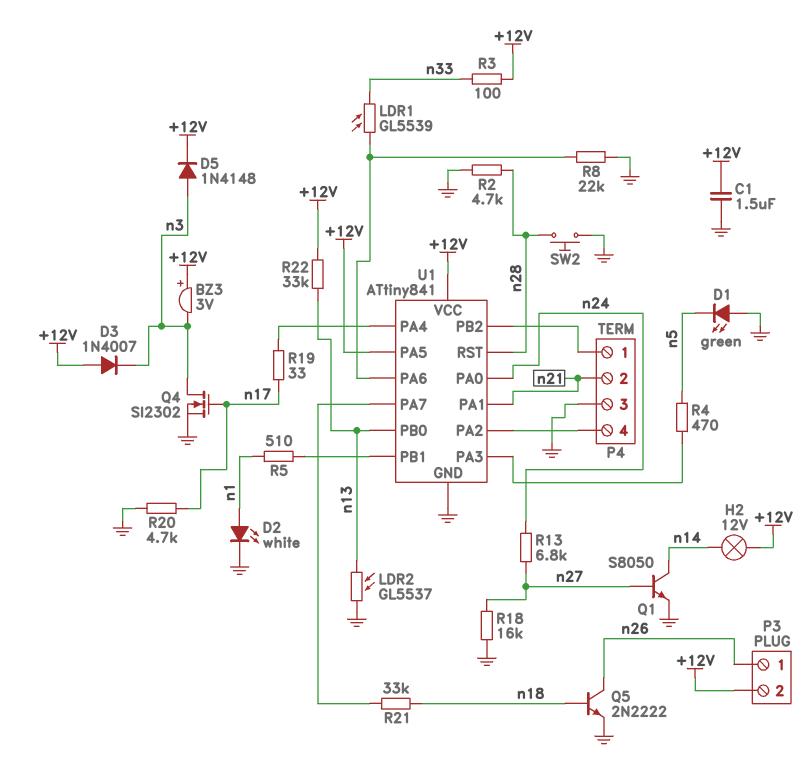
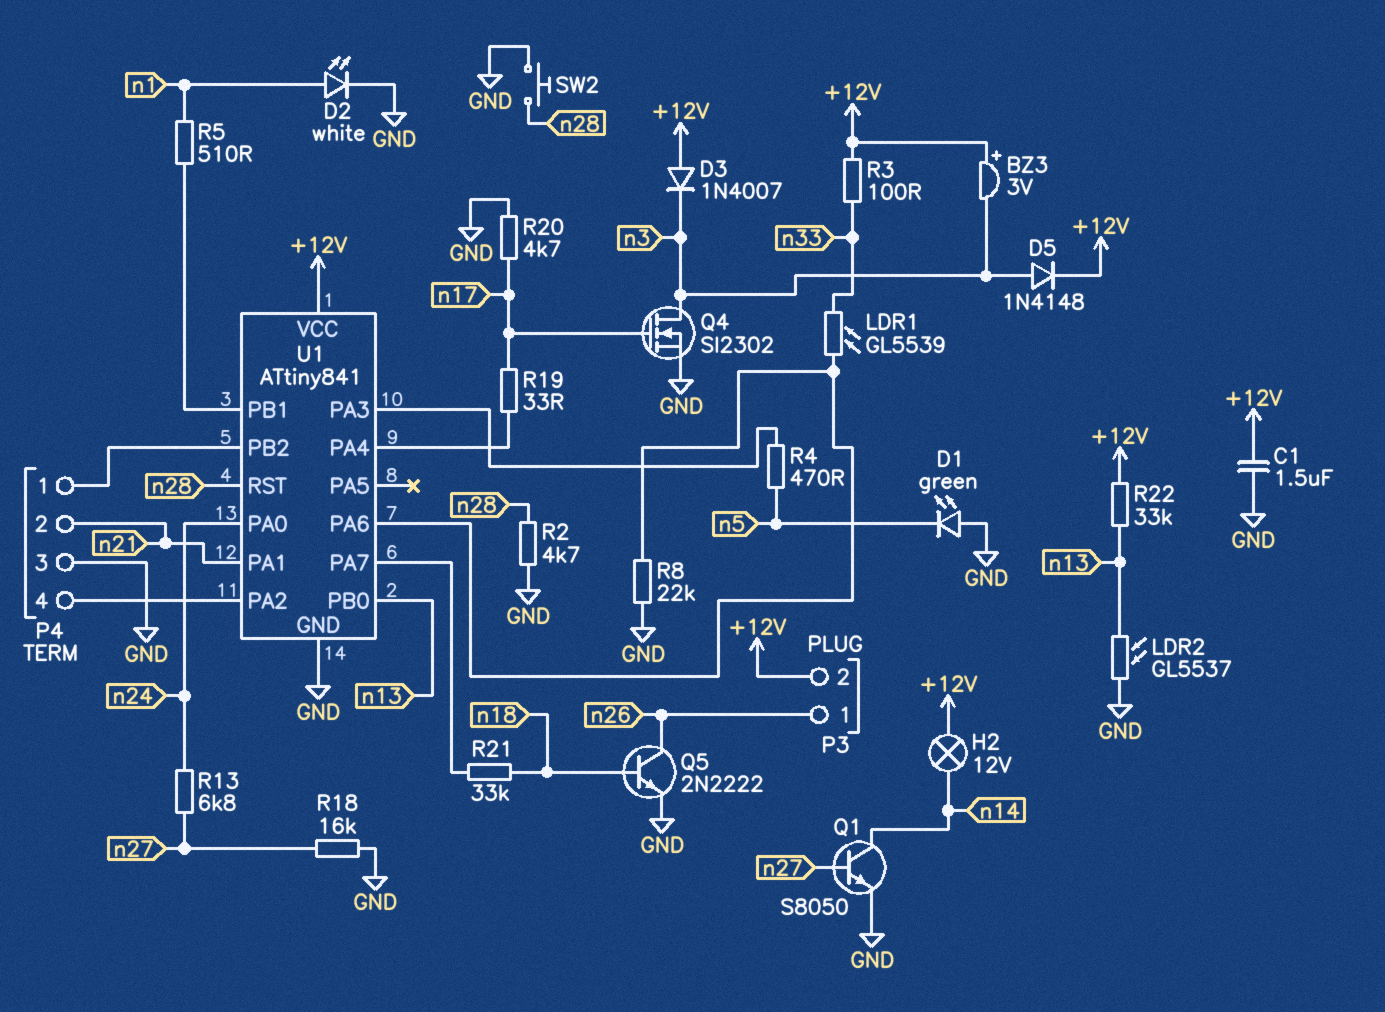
U1 pin PA5: +12V -> none

